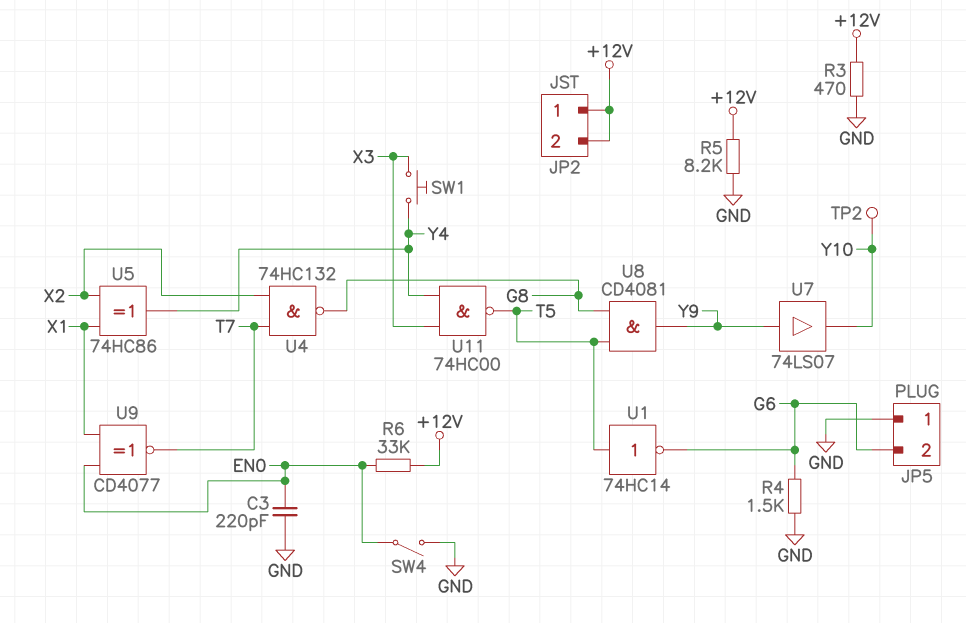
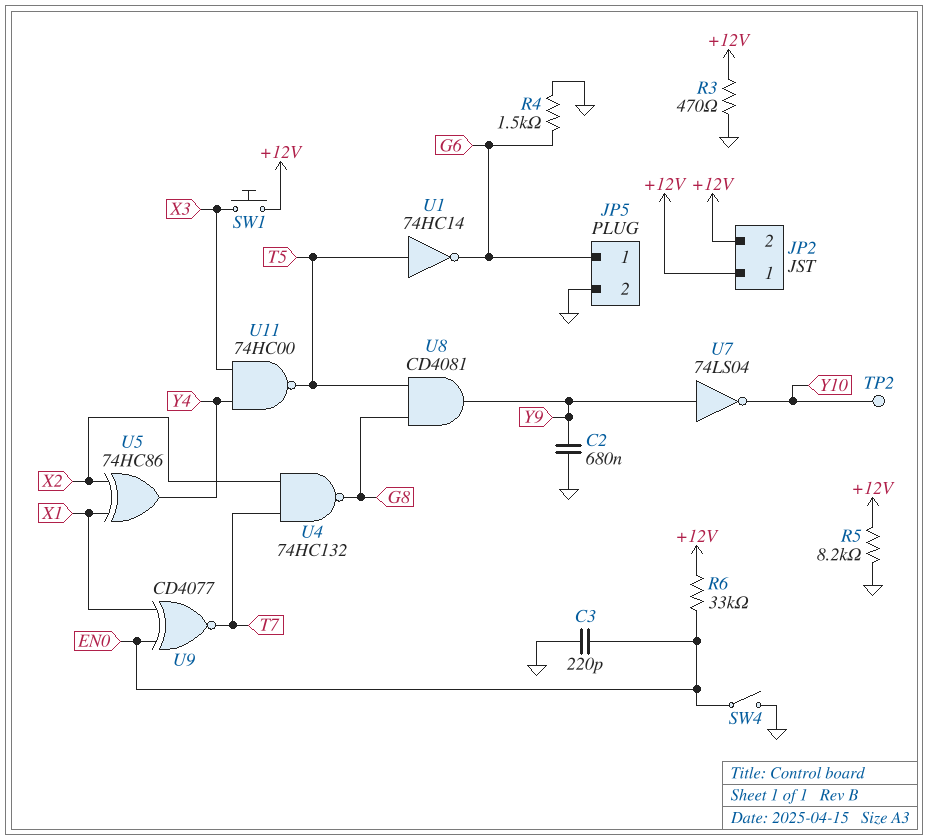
C2: none -> 680nF (GND, Y9)
JP5 pin 1: GND -> G6
JP5 pin 2: G6 -> GND
SW1: button (X3, Y4) -> button (+12V, X3)
U7: buffer 74LS07 (in Y9, out Y10) -> NOT 74LS04 (in Y9, out Y10)

